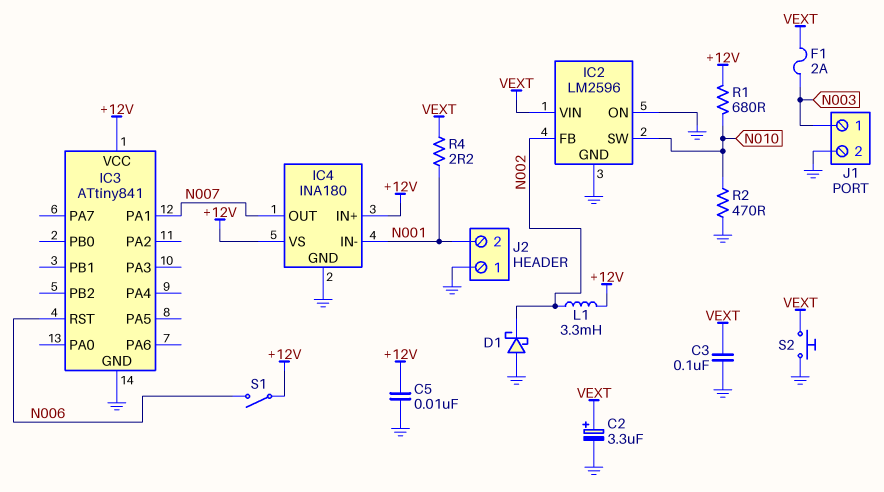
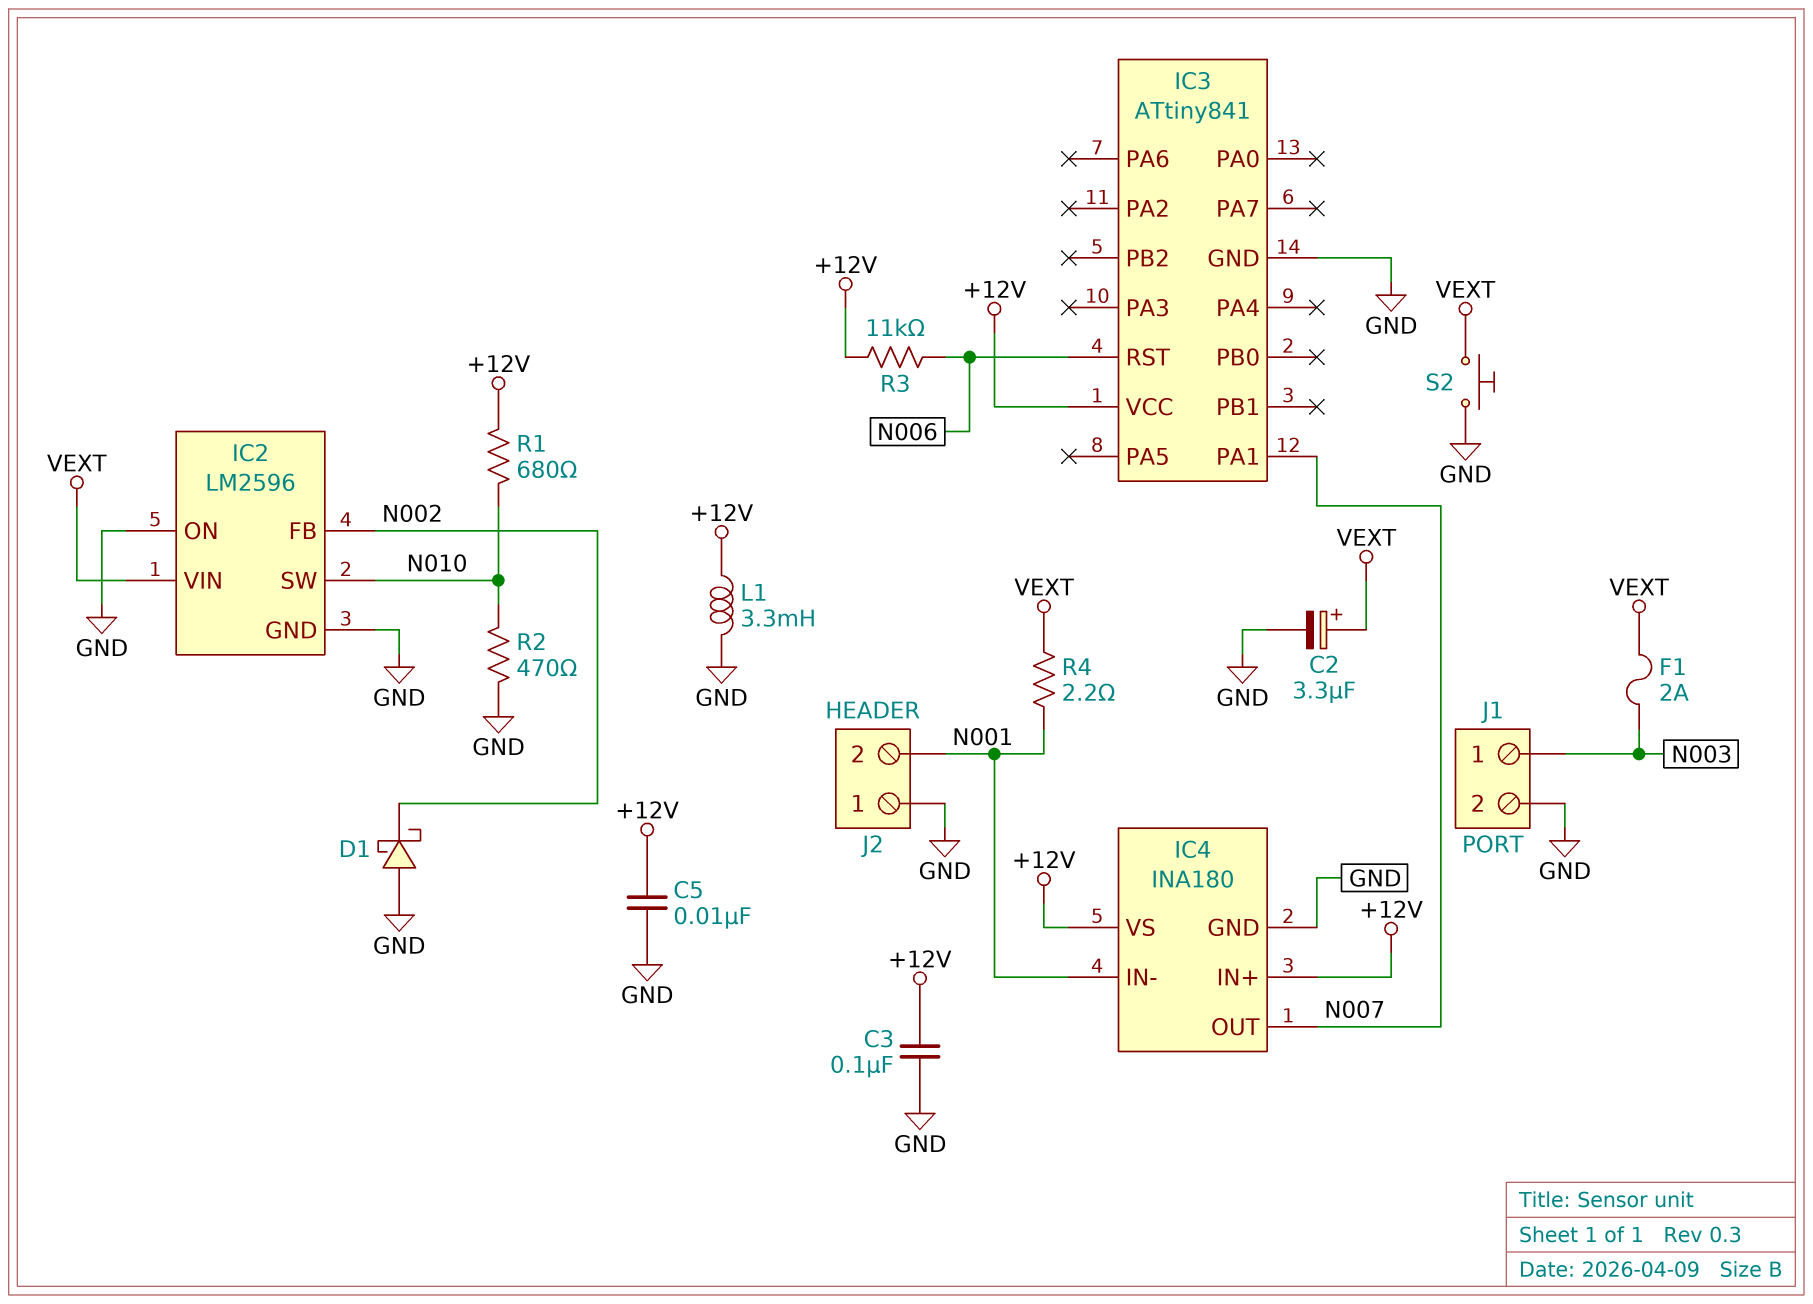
C3: 100nF (GND, VEXT) -> 100nF (+12V, GND)
L1: 3.3mH (+12V, N002) -> 3.3mH (+12V, GND)
R3: none -> 11k (+12V, N006)
S1: switch (+12V, N006) -> none

